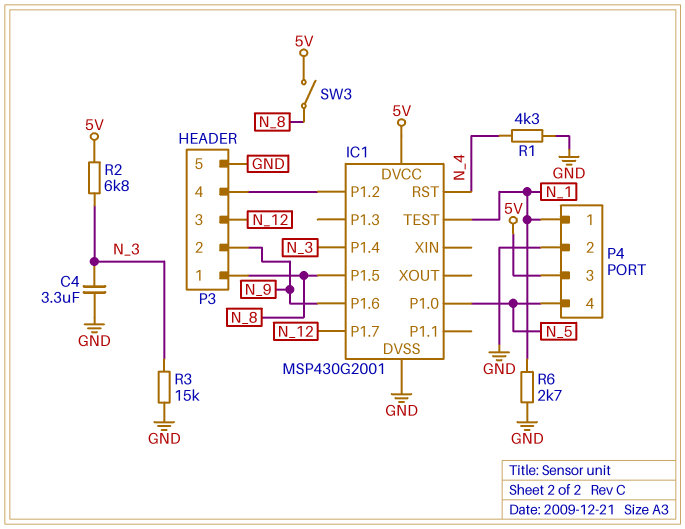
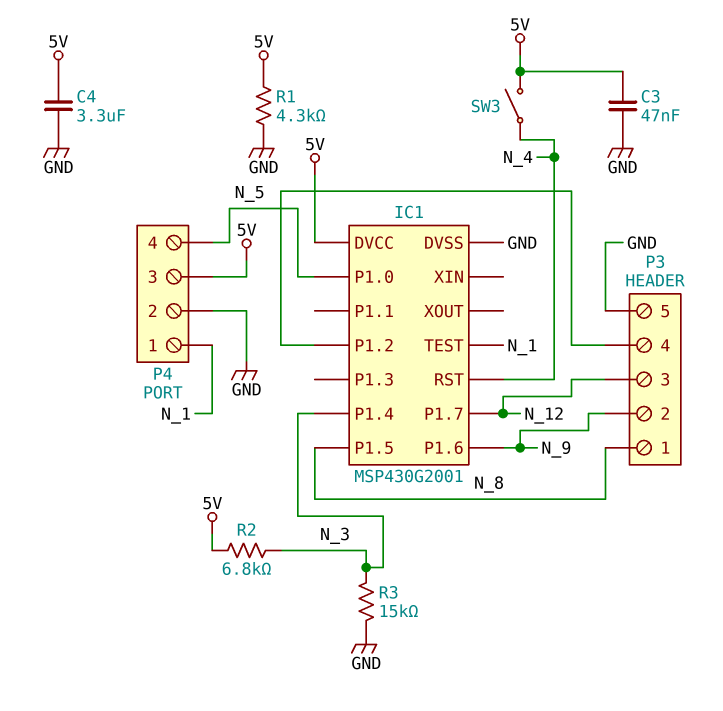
C3: none -> 47nF (5V, GND)
C4: 3.3uF (GND, N_3) -> 3.3uF (5V, GND)
R1: 4.3k (GND, N_4) -> 4.3k (5V, GND)
R6: 2.7k (GND, N_1) -> none
SW3: switch (5V, N_8) -> switch (5V, N_4)

